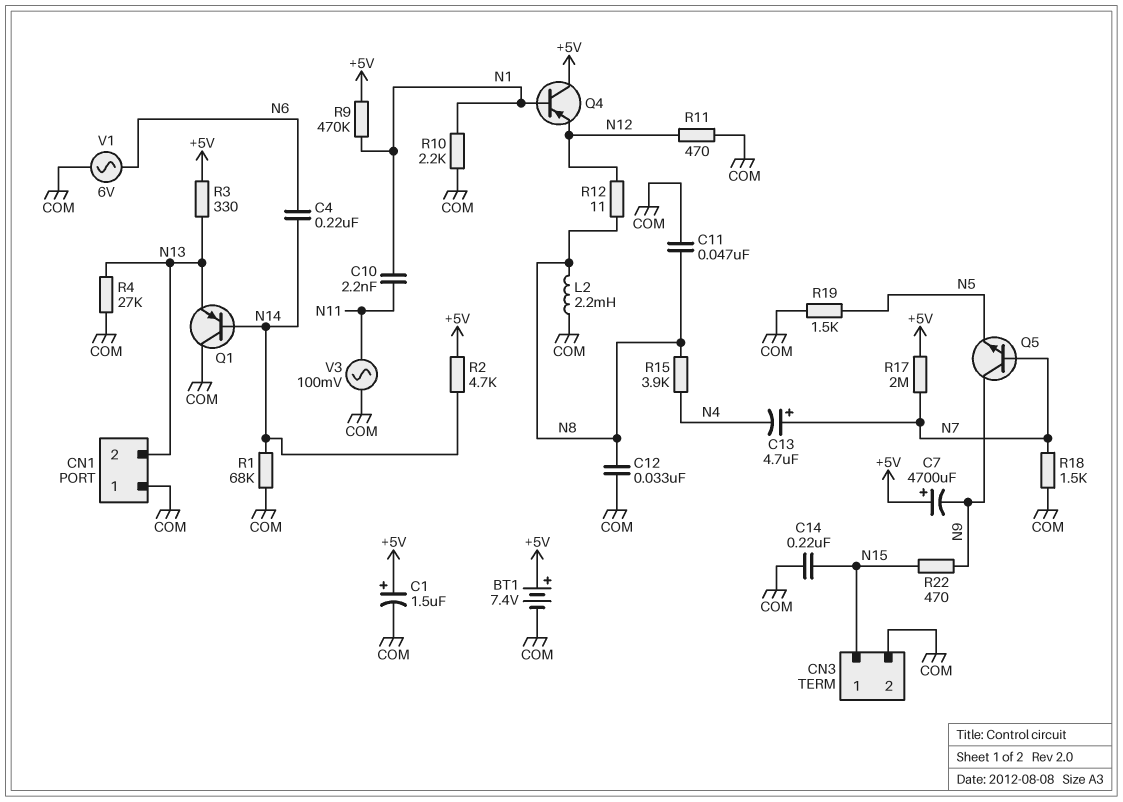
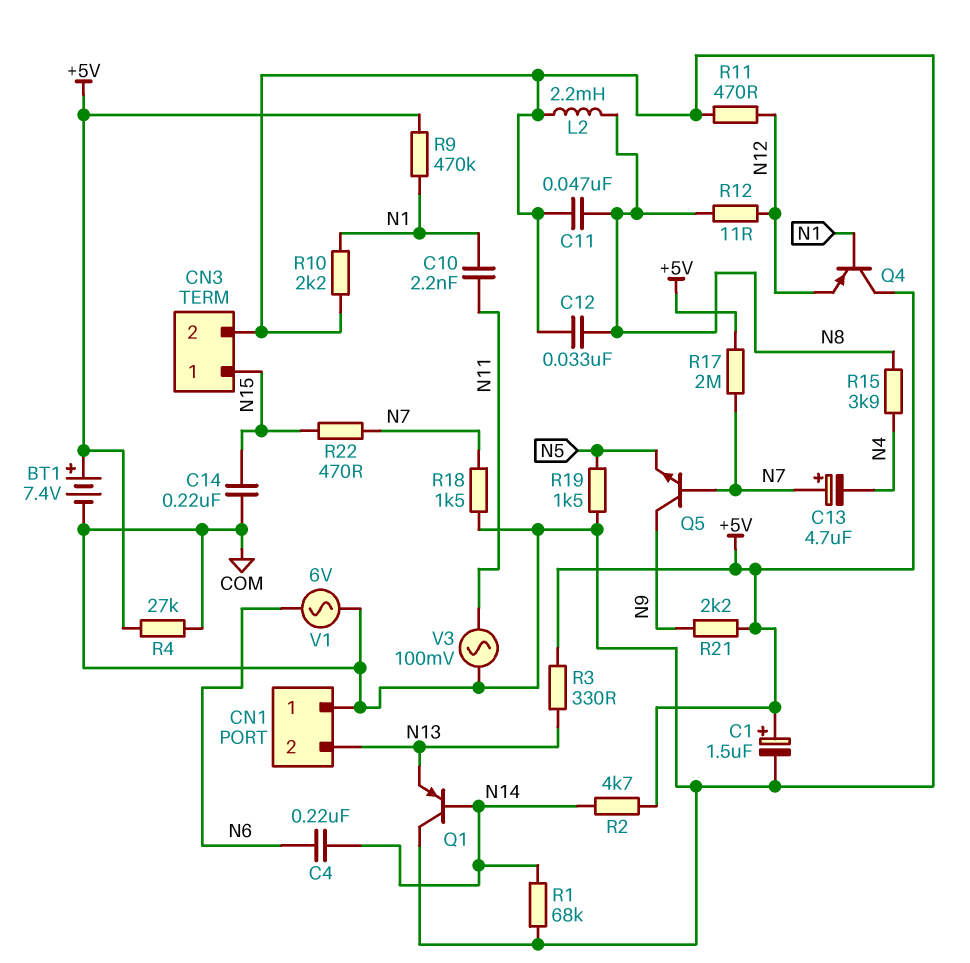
C7: 4700uF (plus +5V, minus N9) -> none
R4: 27k (COM, N13) -> 27k (+5V, COM)
R21: none -> 2.2k (+5V, N9)
R22: 470 (N9, N15) -> 470 (N7, N15)

